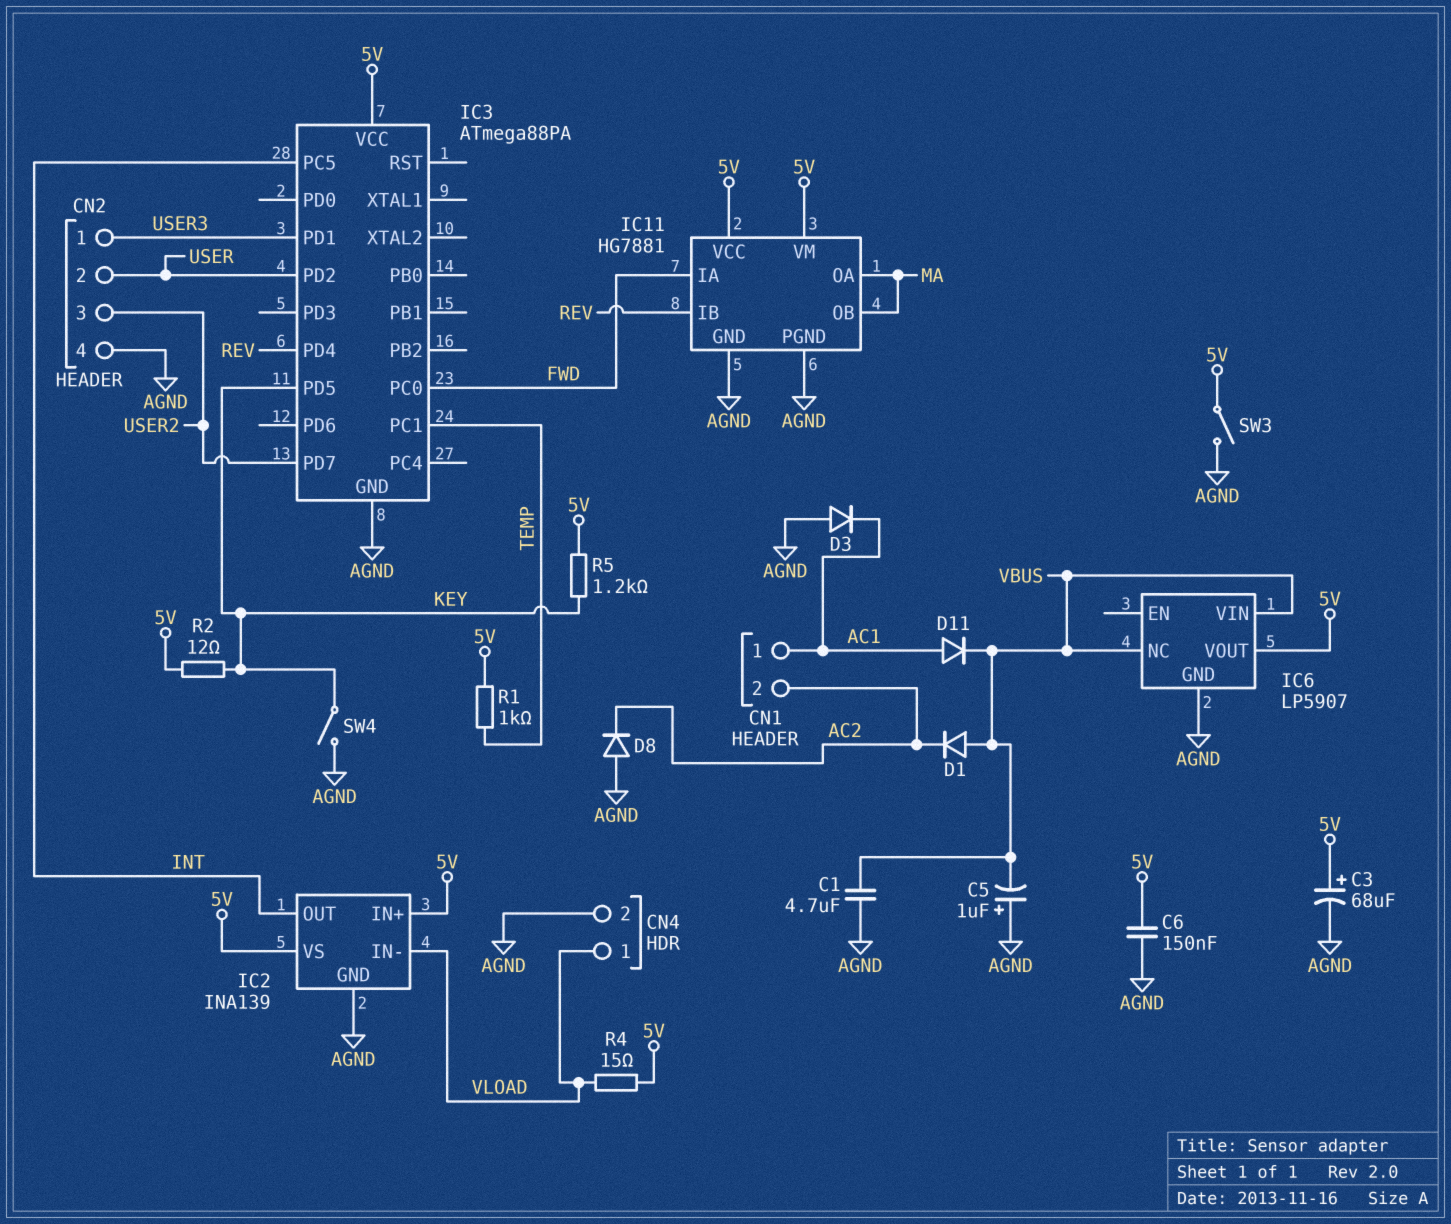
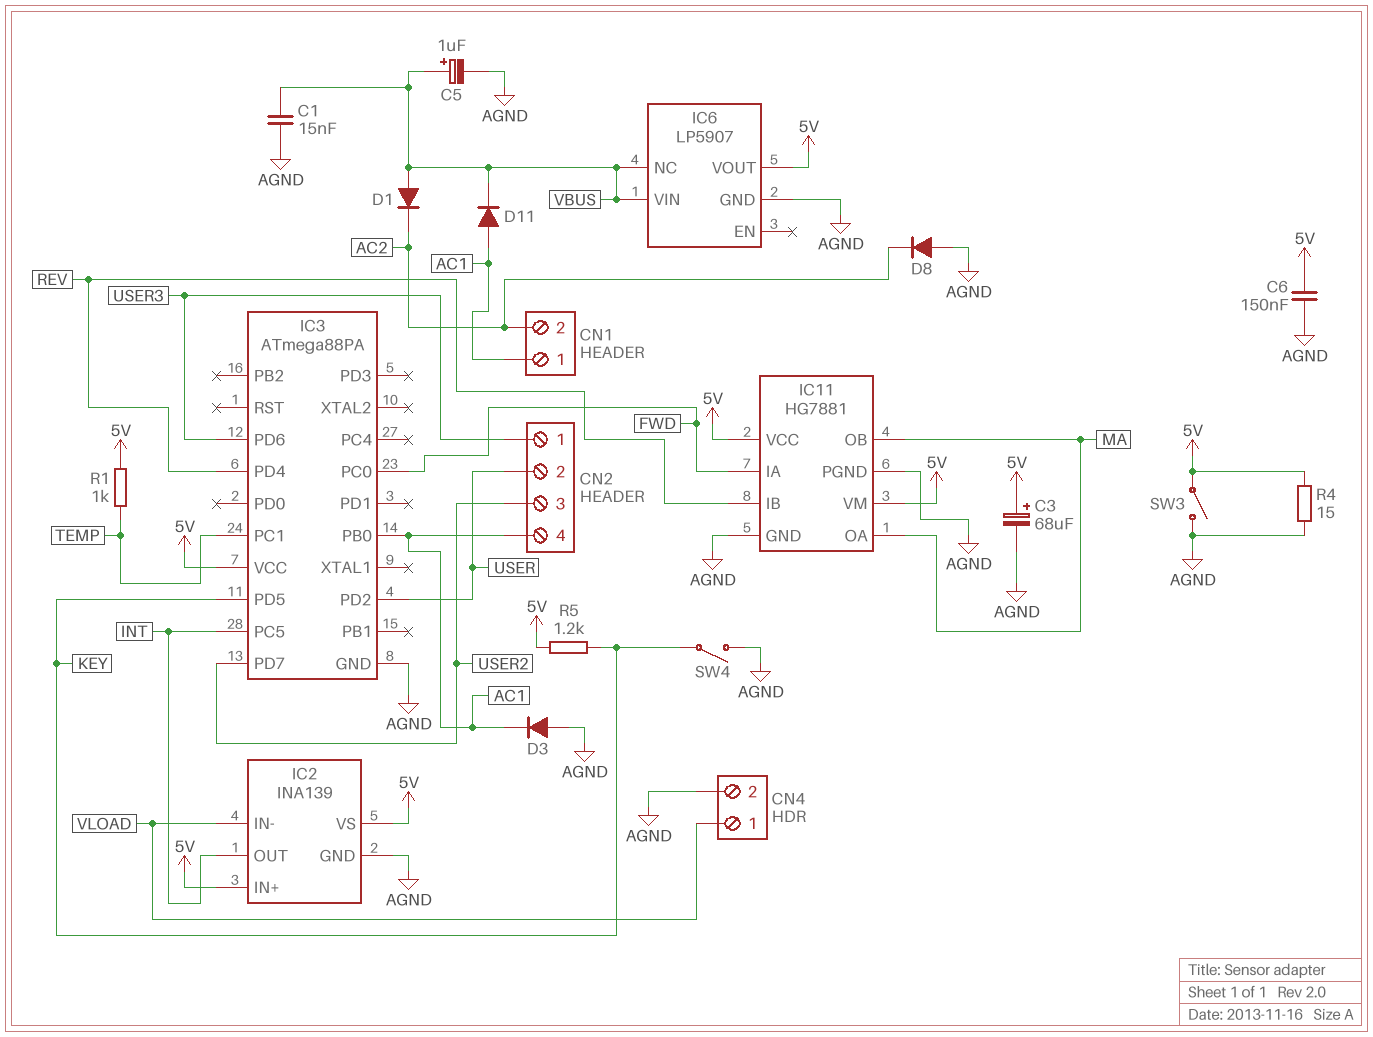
C1: 4.7uF (AGND, VBUS) -> 15nF (AGND, VBUS)
C5: 1uF (plus AGND, minus VBUS) -> 1uF (plus VBUS, minus AGND)
CN2 pin 4: AGND -> AC1
IC3 pin PB0: none -> AC1
IC3 pin PD1: USER3 -> none
IC3 pin PD6: none -> USER3
R2: 12 (5V, KEY) -> none
R4: 15 (5V, VLOAD) -> 15 (5V, AGND)

